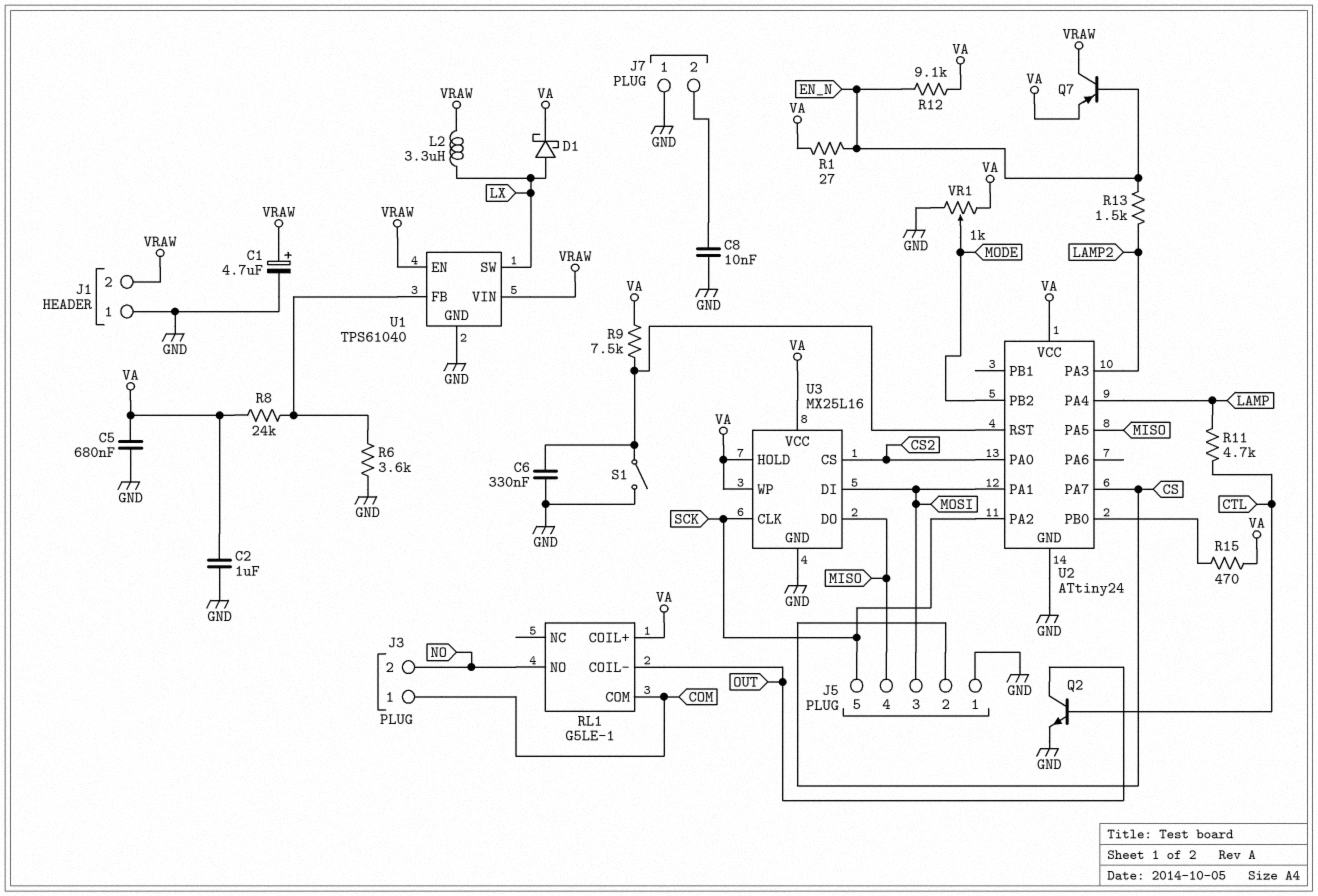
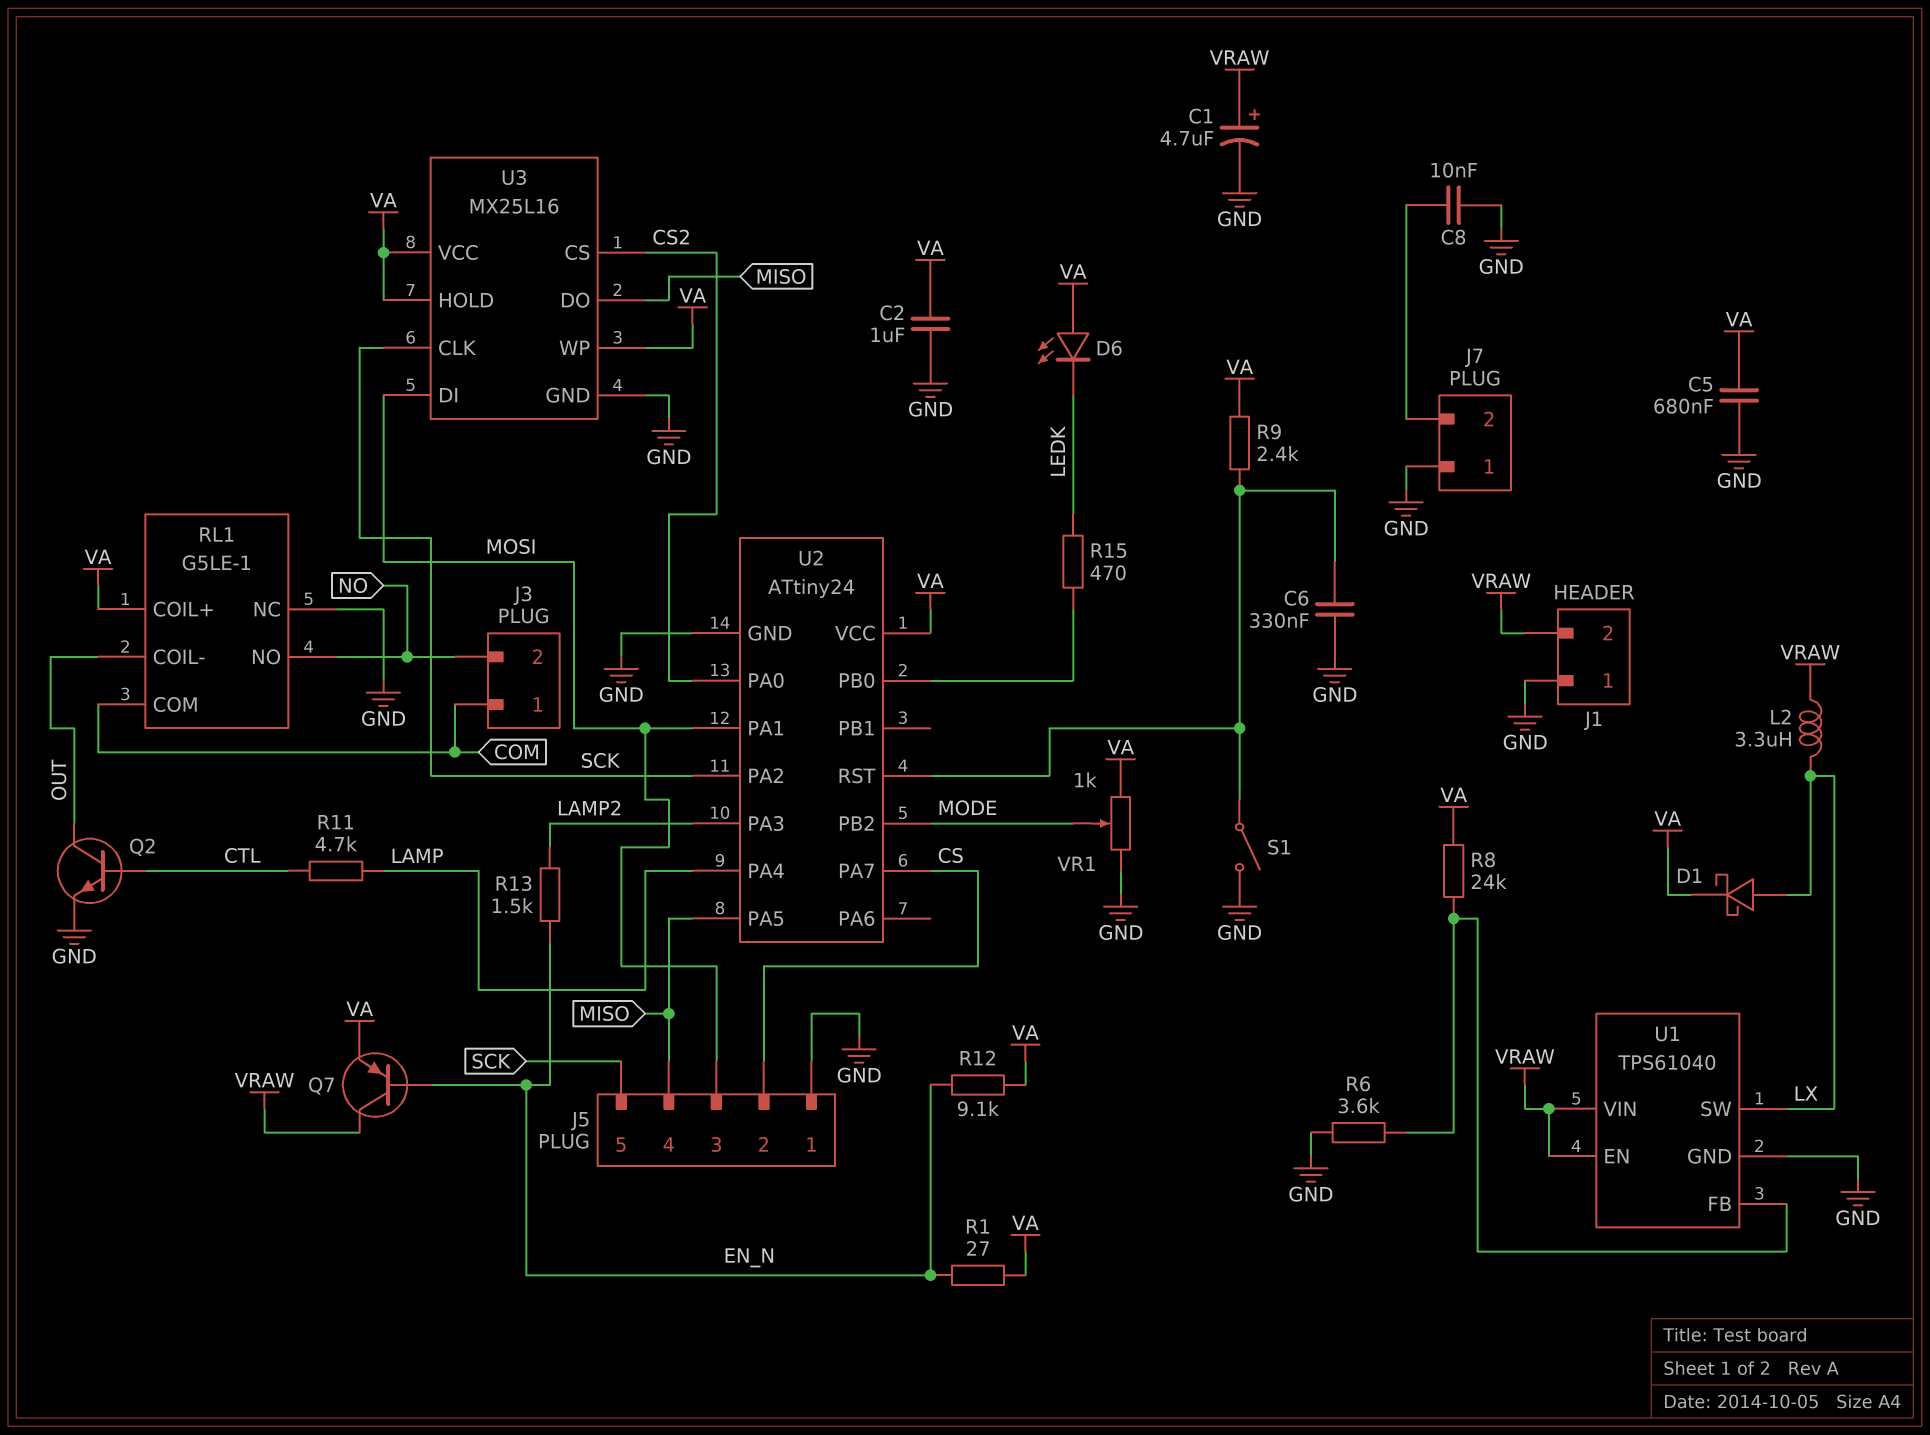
D6: none -> LED (A VA, K LEDK)
R9: 7.5k (U2/RST, VA) -> 2.4k (U2/RST, VA)
R15: 470 (U2/PB0, VA) -> 470 (LEDK, U2/PB0)
RL1 pin NC: none -> GND

